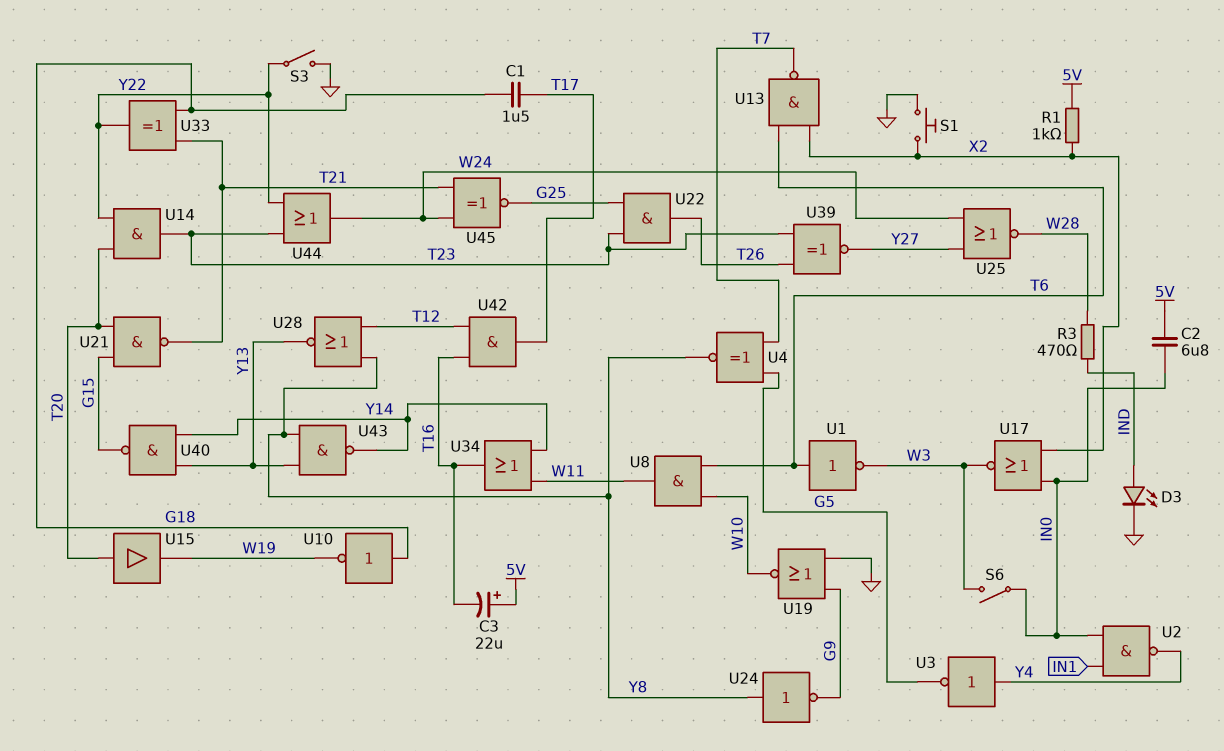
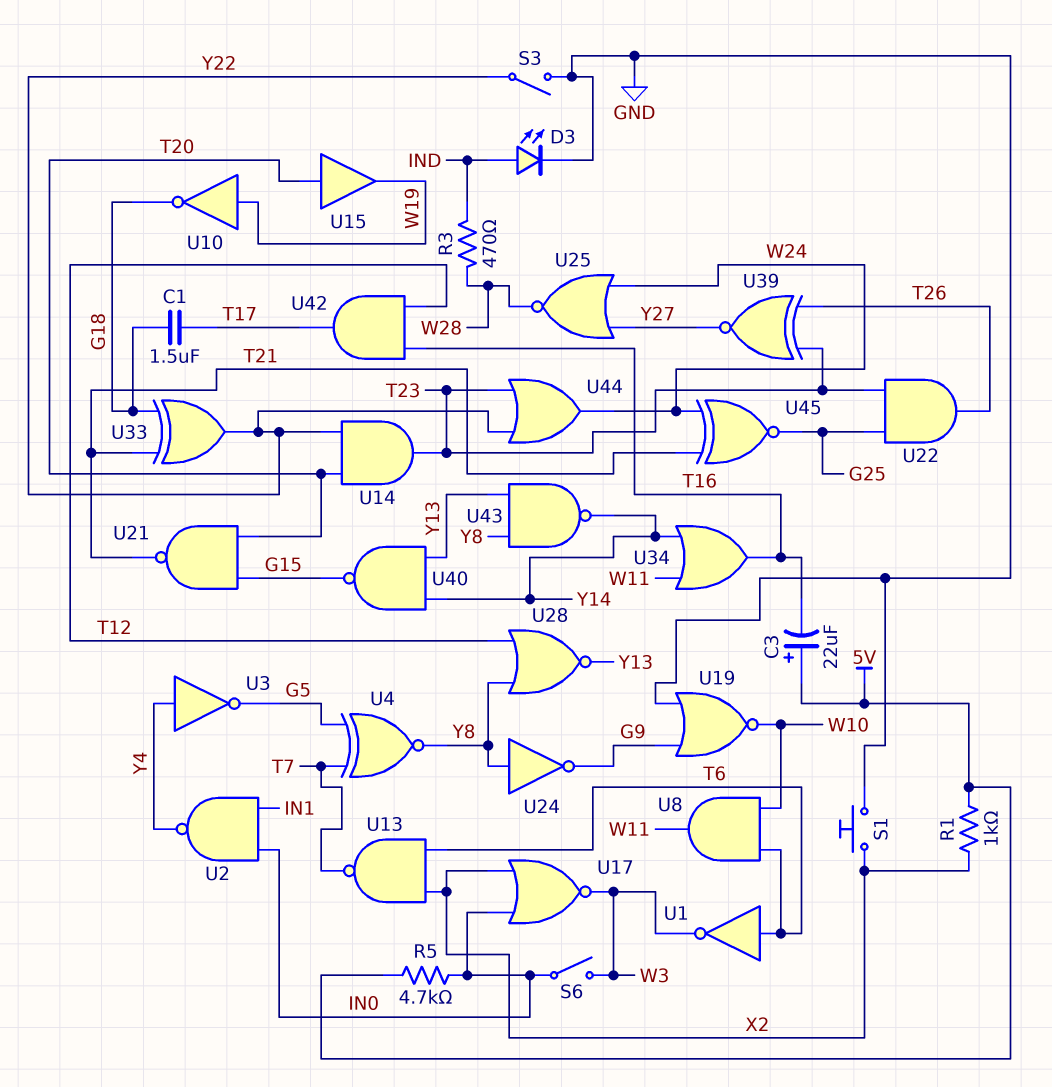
C2: 6.8uF (5V, IN0) -> none
R5: none -> 4.7k (5V, IN0)
U10: NOT (in G18, out W19) -> NOT (in W19, out G18)

